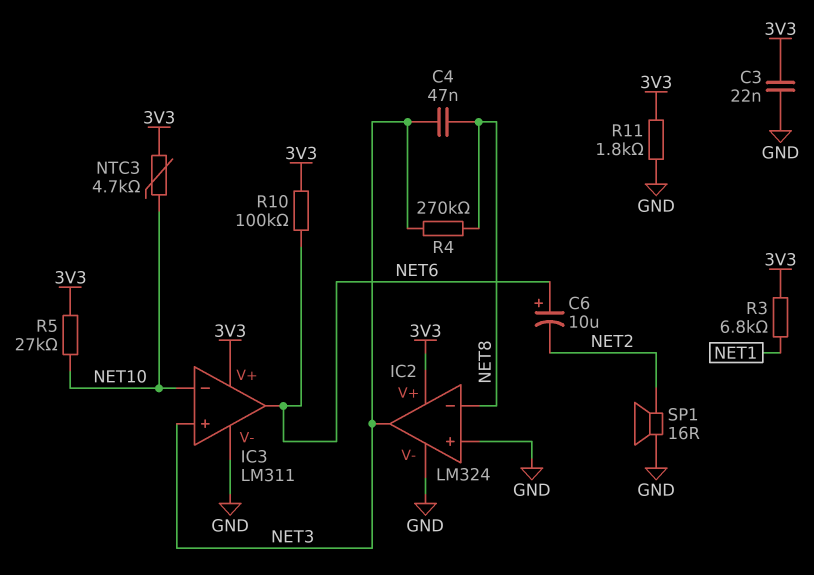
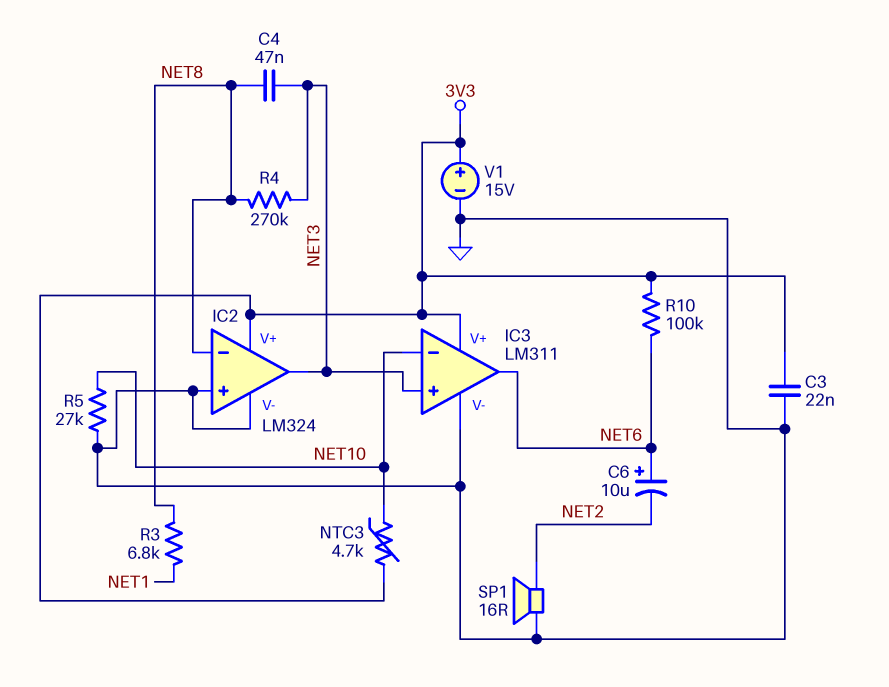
R3: 6.8k (3V3, NET1) -> 6.8k (NET1, NET8)
R5: 27k (3V3, NET10) -> 27k (GND, NET10)
R11: 1.8k (3V3, GND) -> none
V1: none -> 15V (plus 3V3, minus GND)

